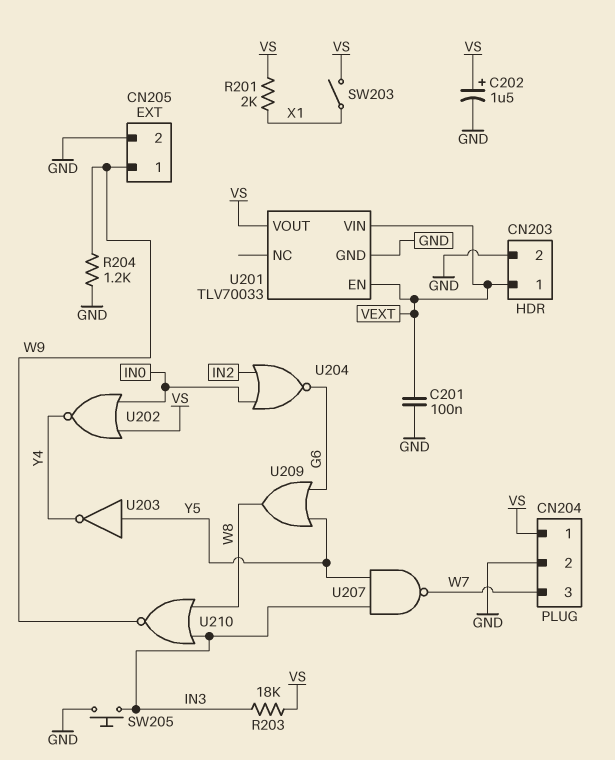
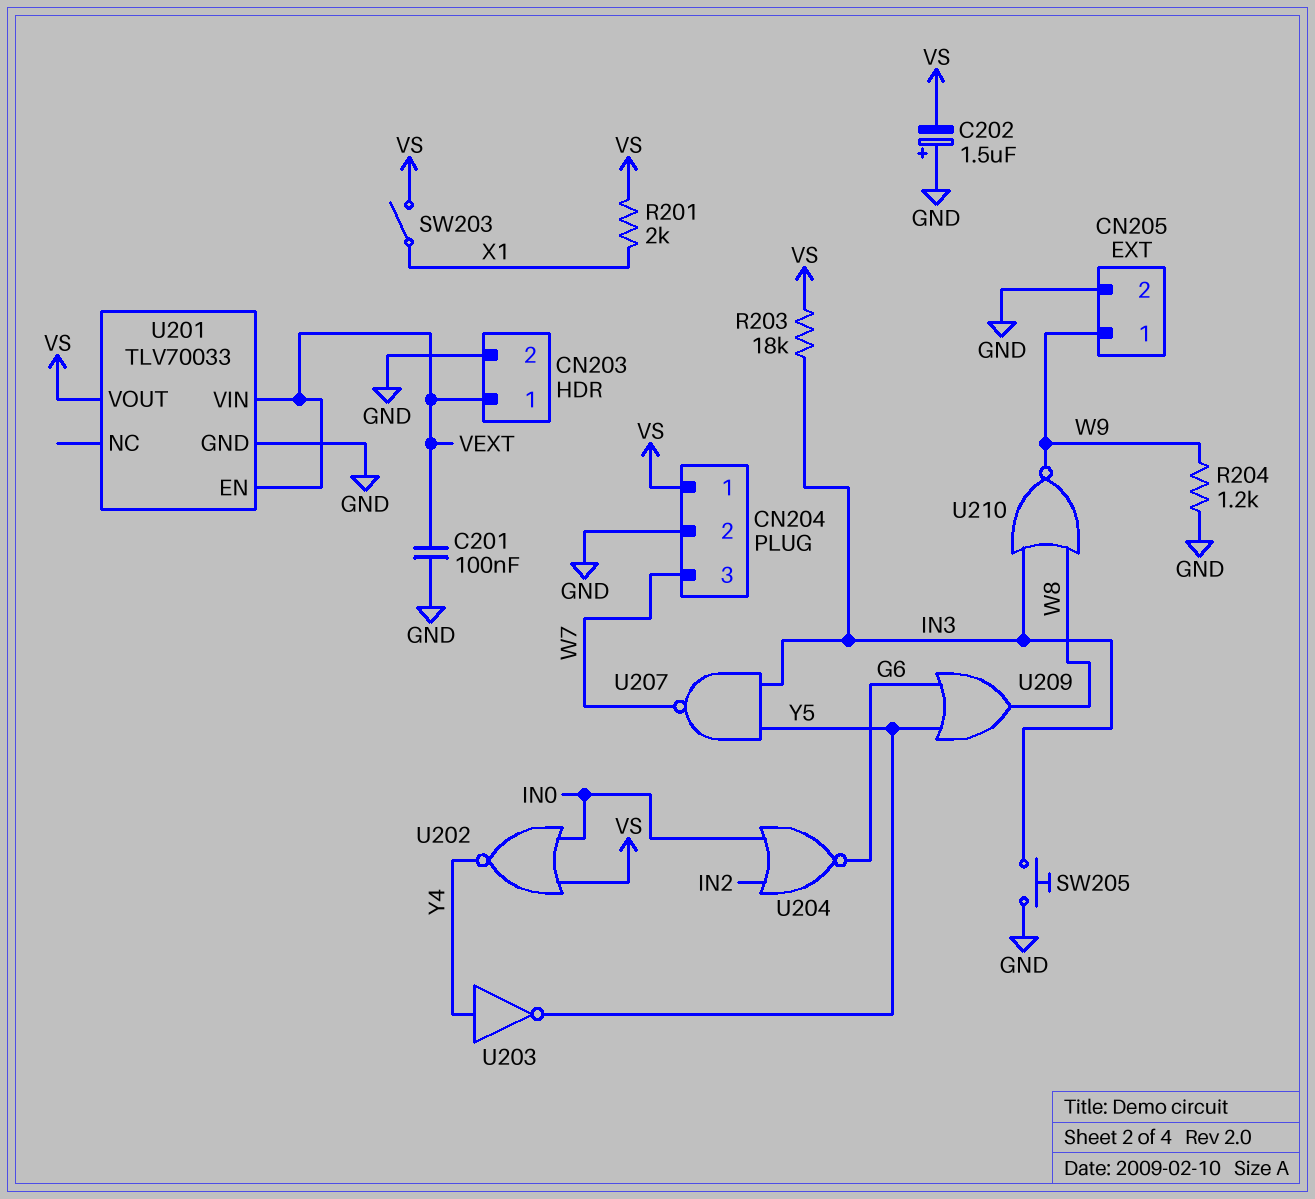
C202: 1.5uF (plus VS, minus GND) -> 1.5uF (plus GND, minus VS)
U203: NOT (in Y5, out Y4) -> NOT (in Y4, out Y5)

